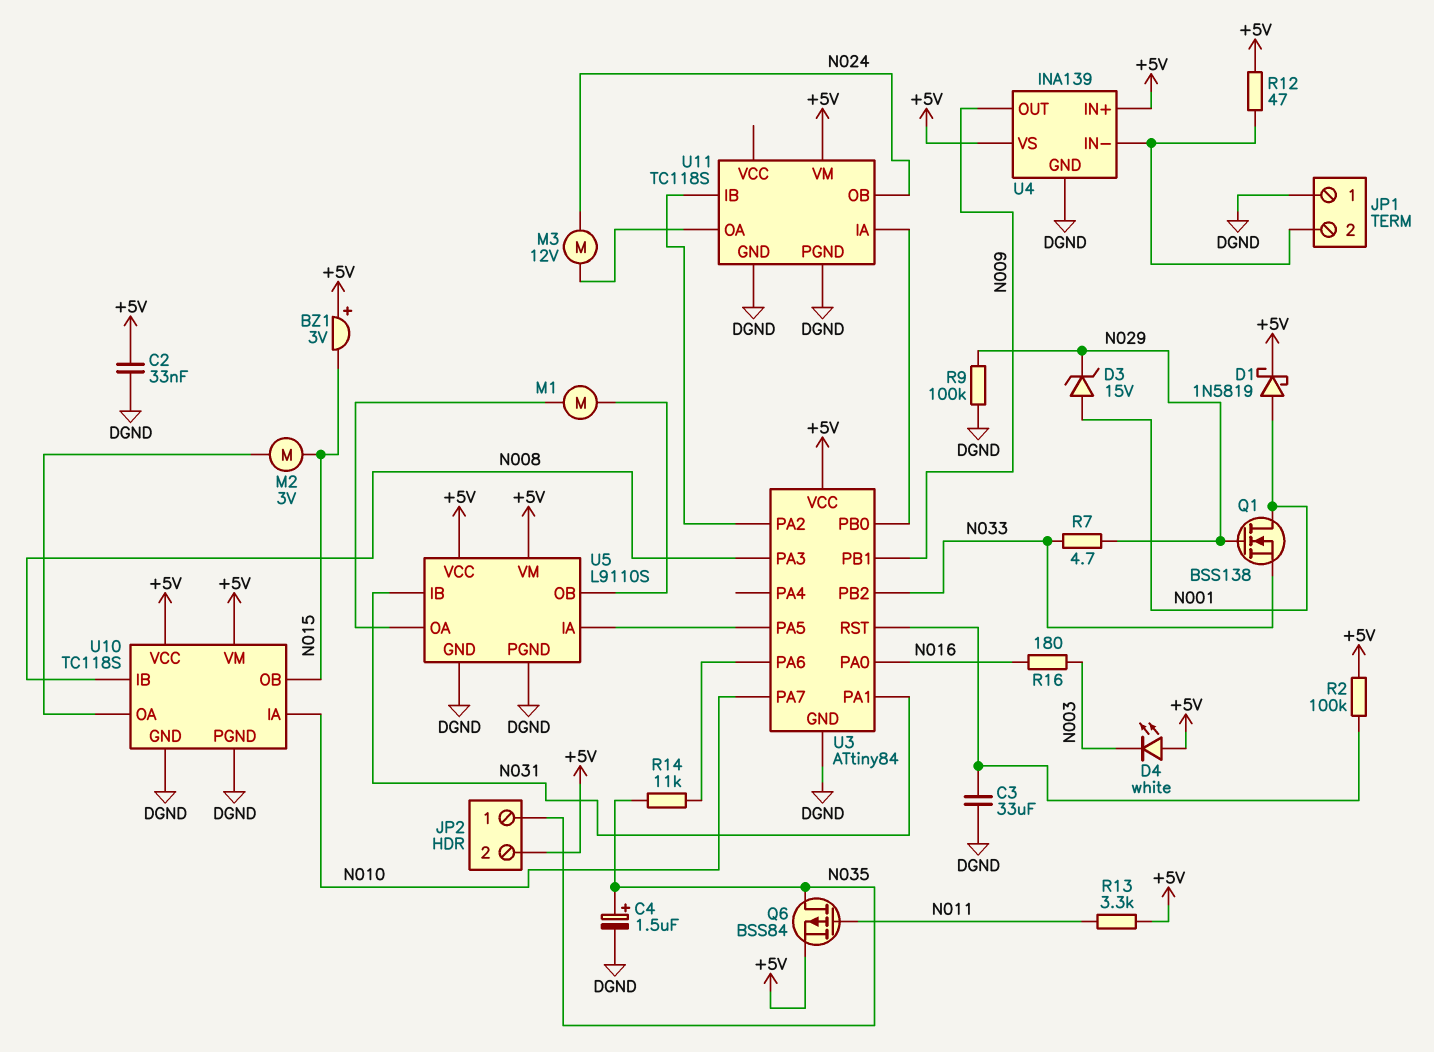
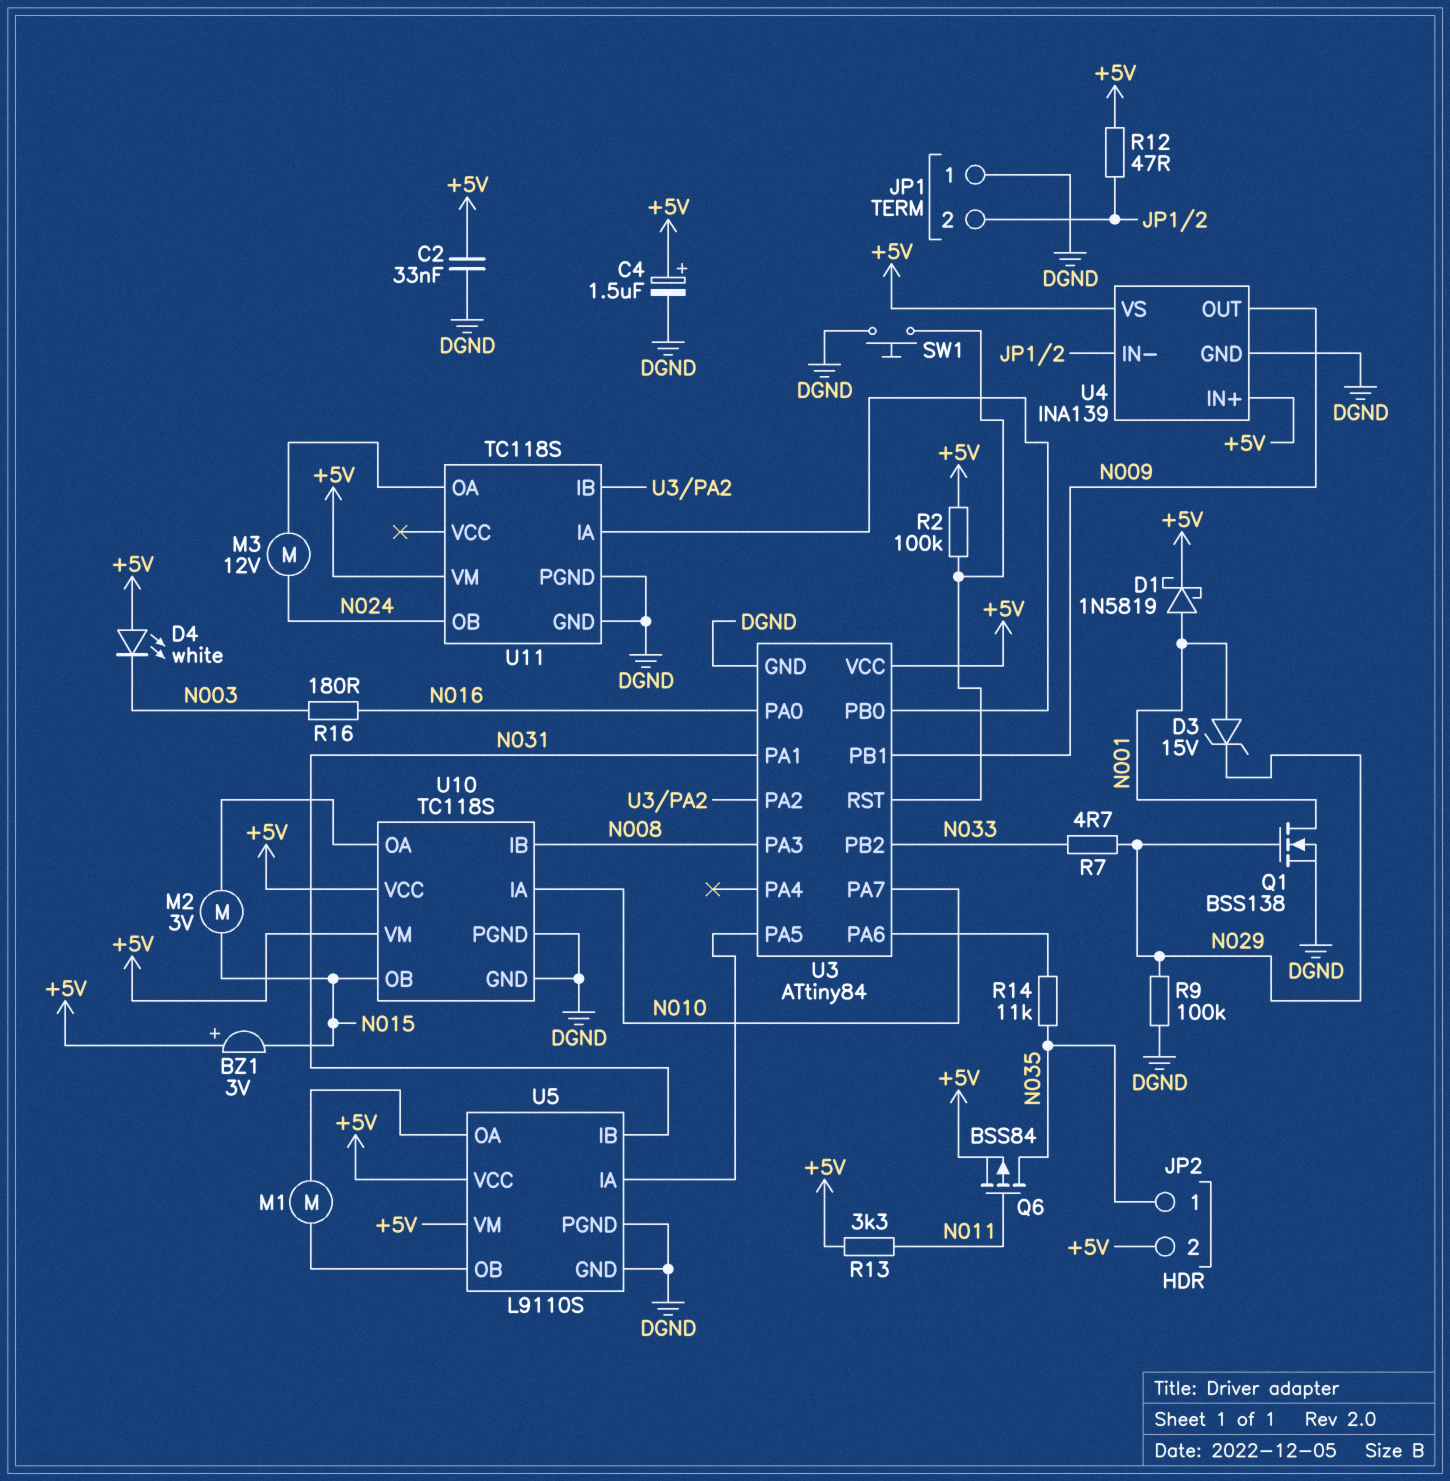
C3: 33uF (DGND, U3/RST) -> none
C4: 1.5uF (plus N035, minus DGND) -> 1.5uF (plus +5V, minus DGND)
Q1: NMOS BSS138 (G N029, D N001, S N033) -> NMOS BSS138 (G N029, D N001, S DGND)
SW1: none -> button (DGND, U3/RST)

